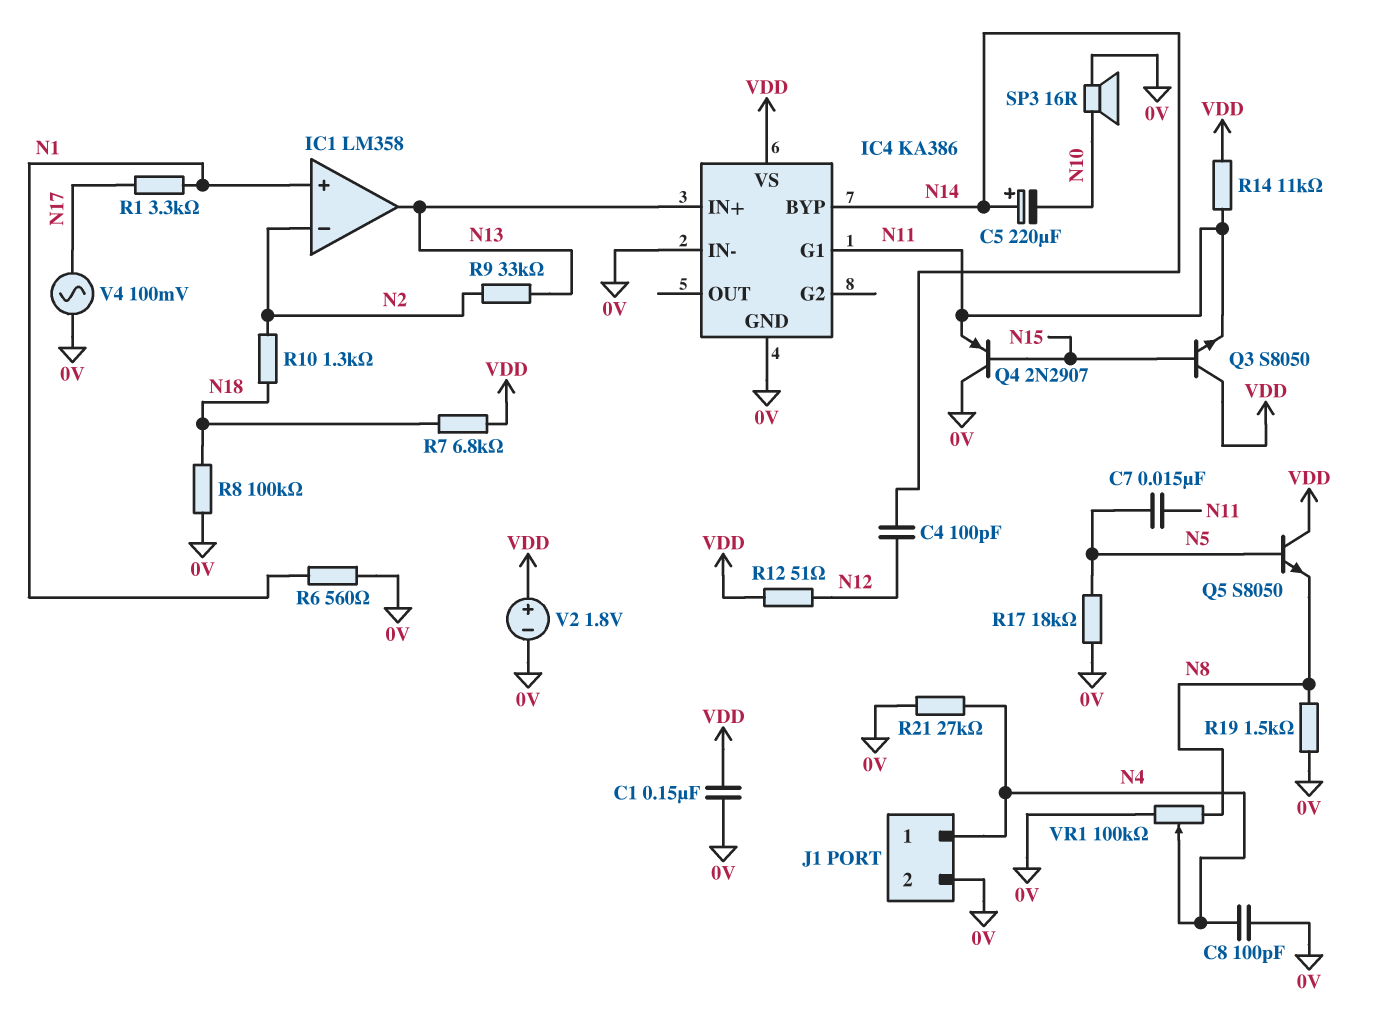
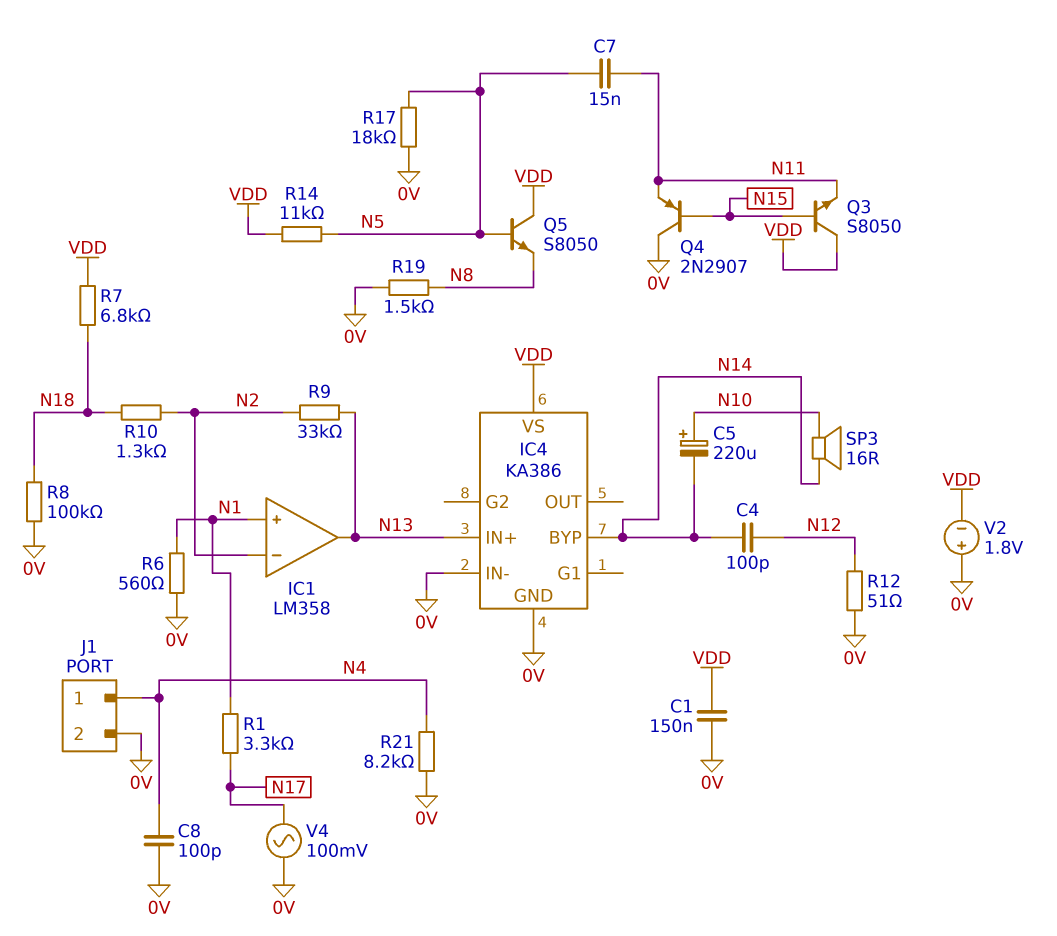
C5: 220uF (plus N14, minus N10) -> 220uF (plus N10, minus N14)
IC4 pin G1: N11 -> none
R12: 51 (N12, VDD) -> 51 (0V, N12)
R14: 11k (N11, VDD) -> 11k (N5, VDD)
R21: 27k (0V, N4) -> 8.2k (0V, N4)
SP3: speaker 16R (0V, N10) -> speaker 16R (N10, N14)
V2: 1.8V (plus VDD, minus 0V) -> 1.8V (plus 0V, minus VDD)
VR1: 100k (0V, N8, wiper N4) -> none

